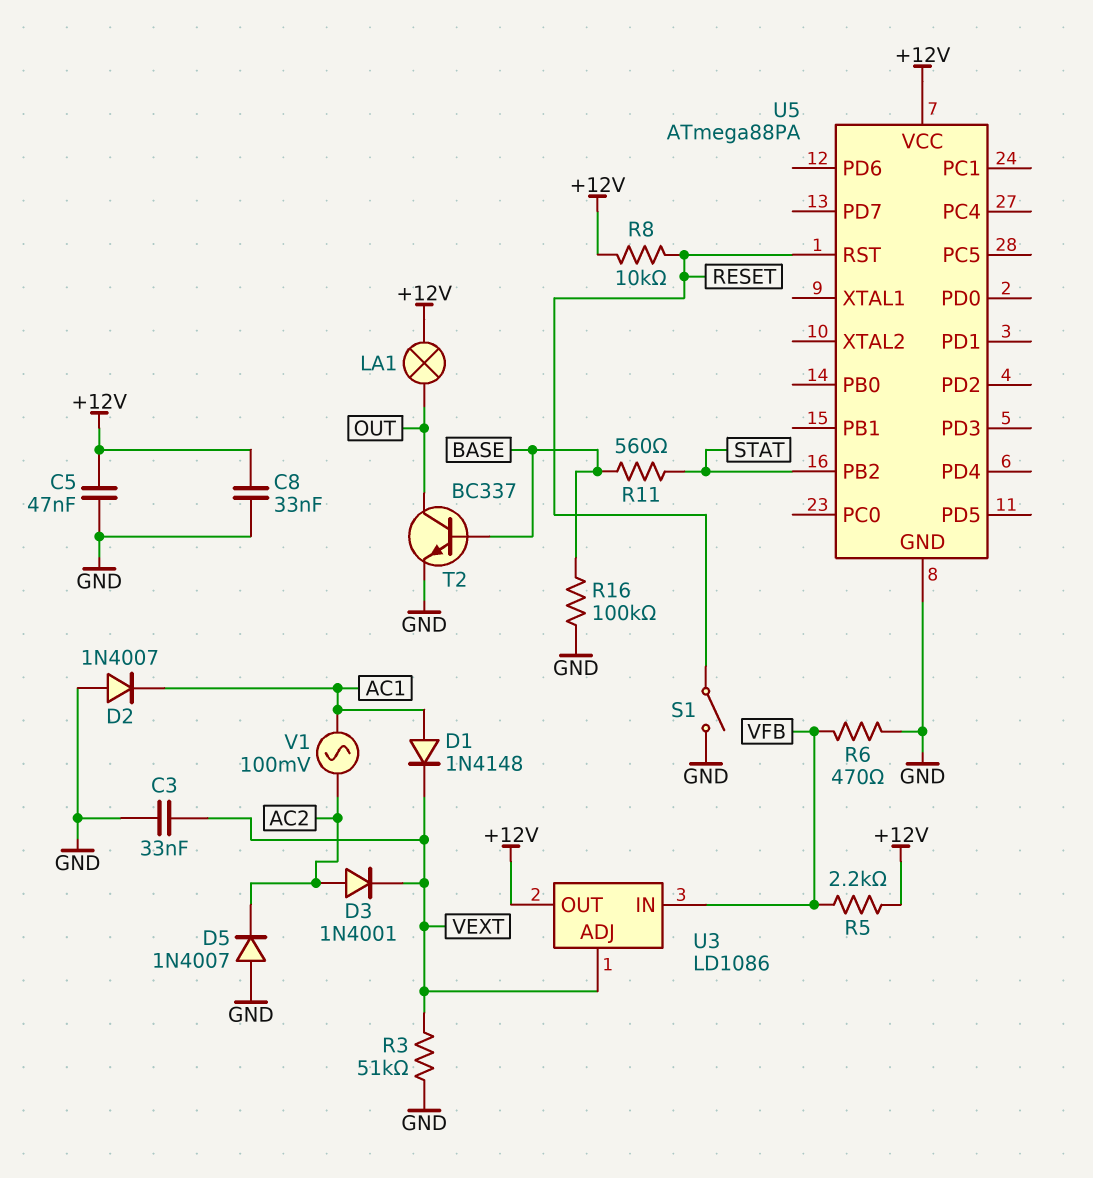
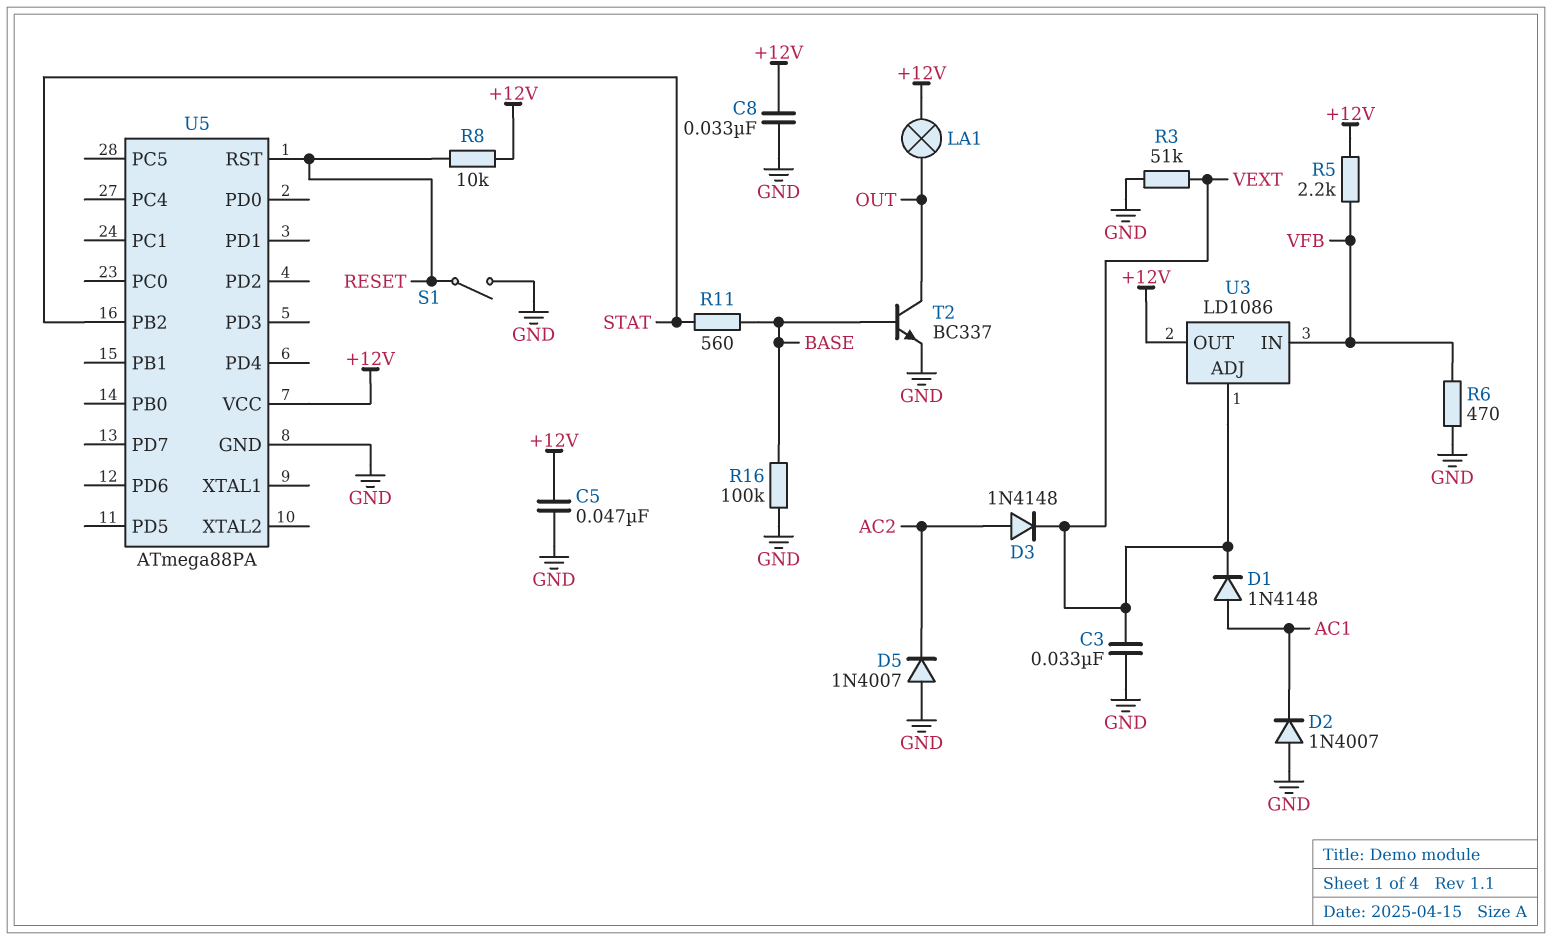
D3: diode 1N4001 (A AC2, K VEXT) -> diode 1N4148 (A AC2, K VEXT)
V1: AC 100mV (AC1, AC2) -> none

